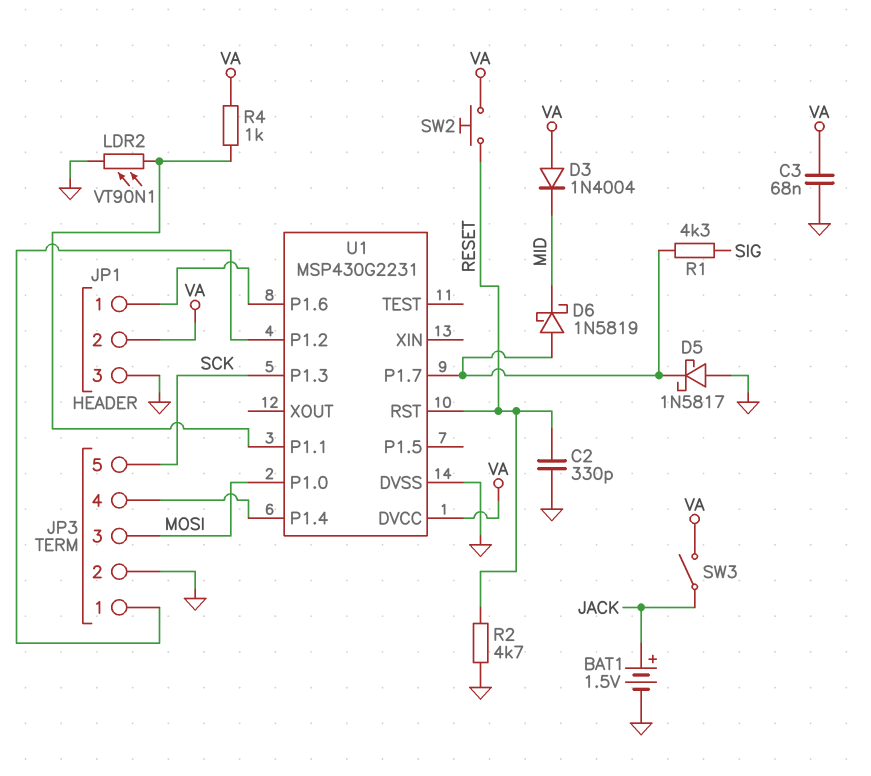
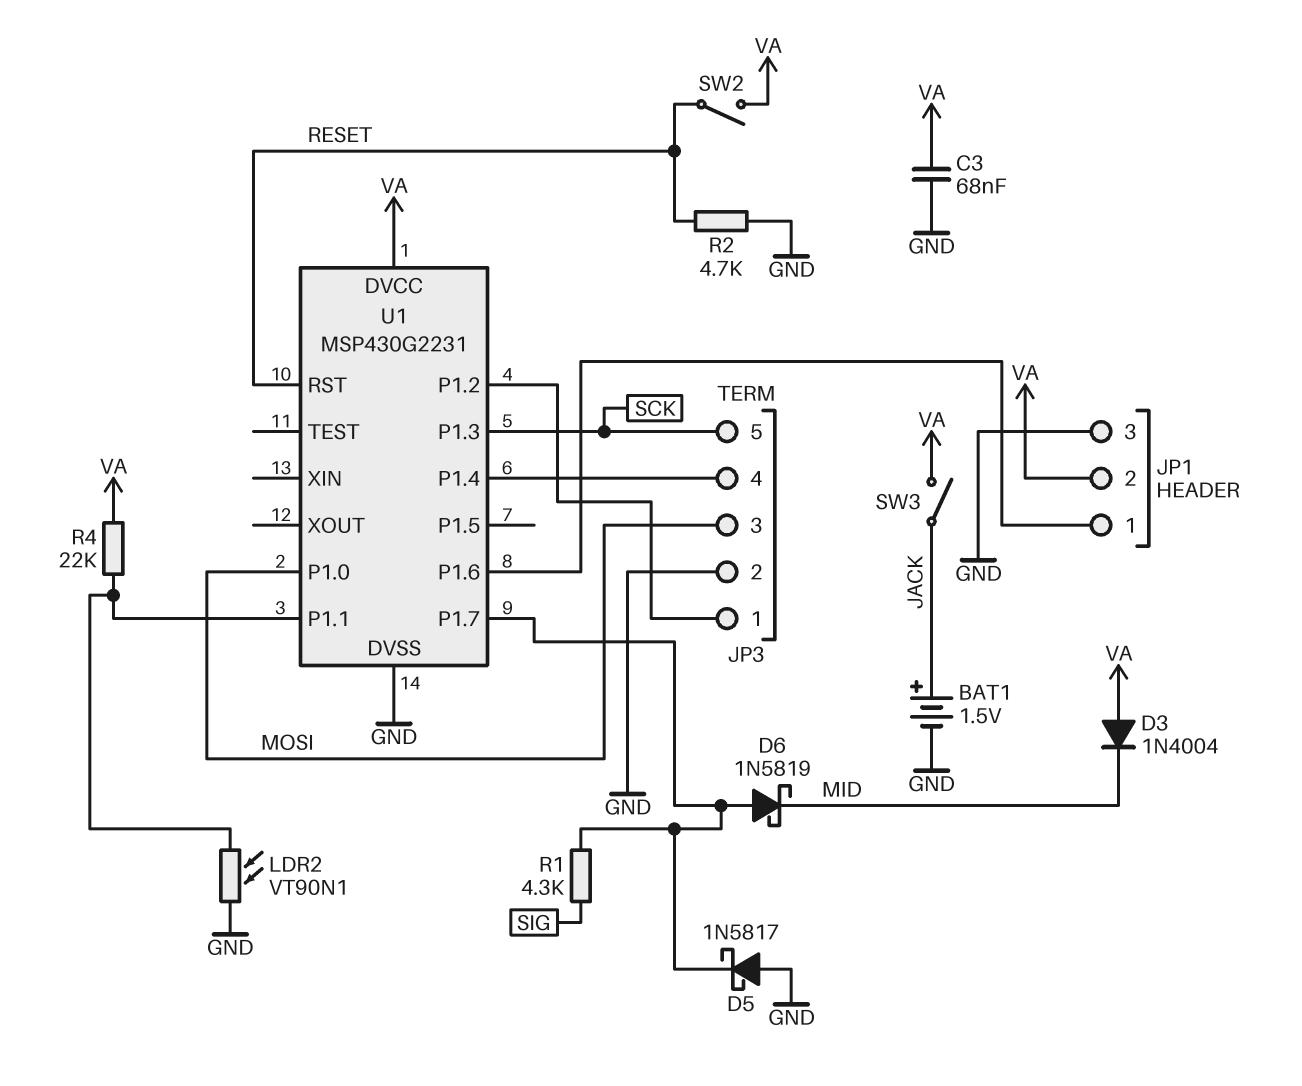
C2: 330pF (GND, RESET) -> none
R4: 1k (U1/P1.1, VA) -> 22k (U1/P1.1, VA)
SW2: button (RESET, VA) -> switch (RESET, VA)

